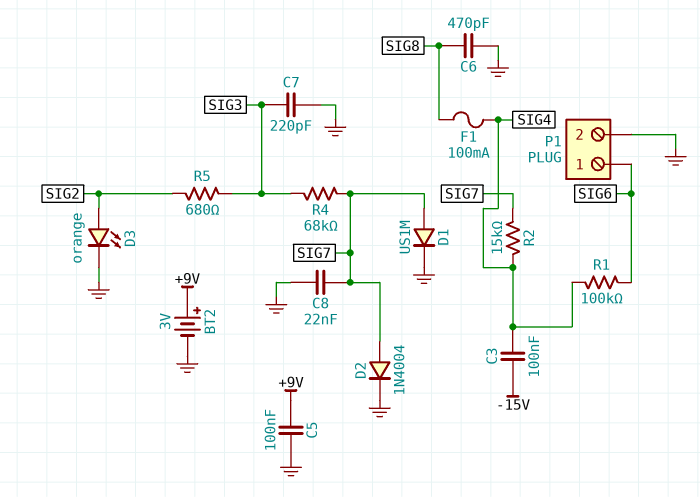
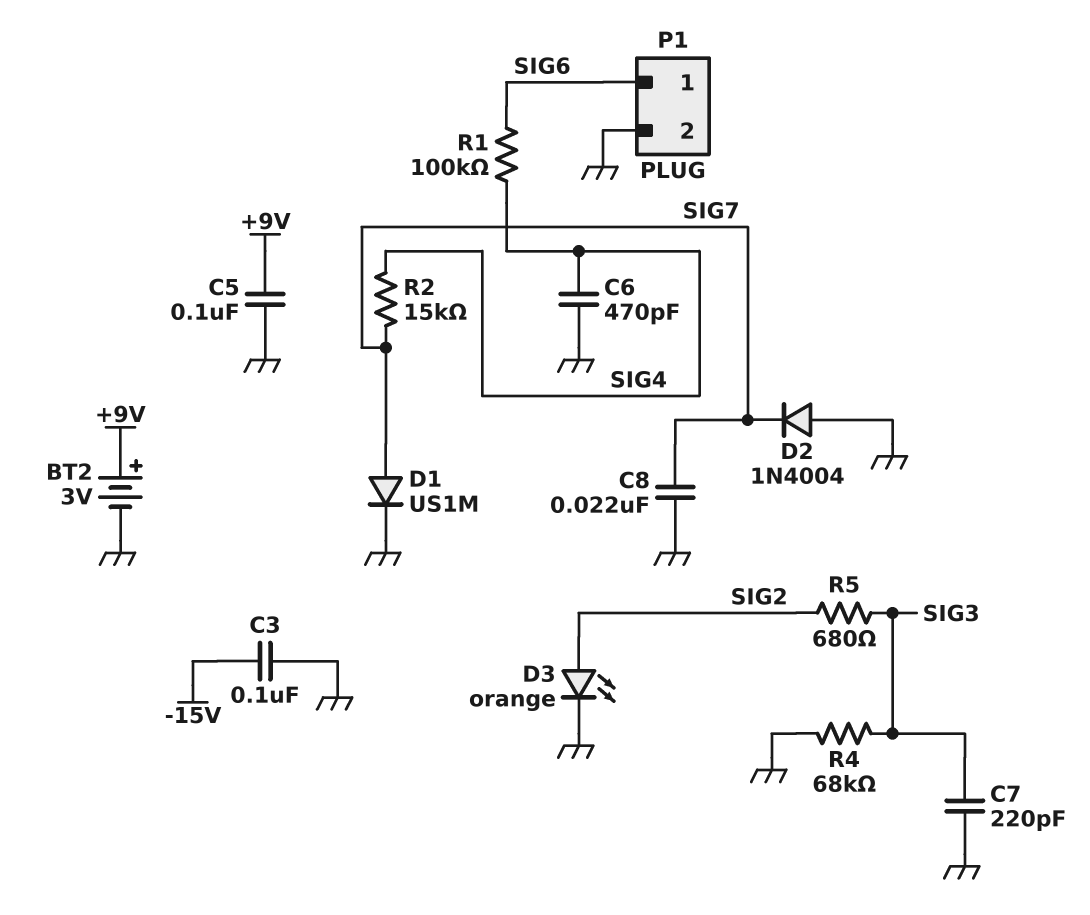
C3: 100nF (-15V, SIG4) -> 100nF (-15V, GND)
C6: 470pF (GND, SIG8) -> 470pF (GND, SIG4)
D2: diode 1N4004 (A SIG7, K GND) -> diode 1N4004 (A GND, K SIG7)
F1: 100mA (SIG4, SIG8) -> none
R4: 68k (SIG3, SIG7) -> 68k (GND, SIG3)

